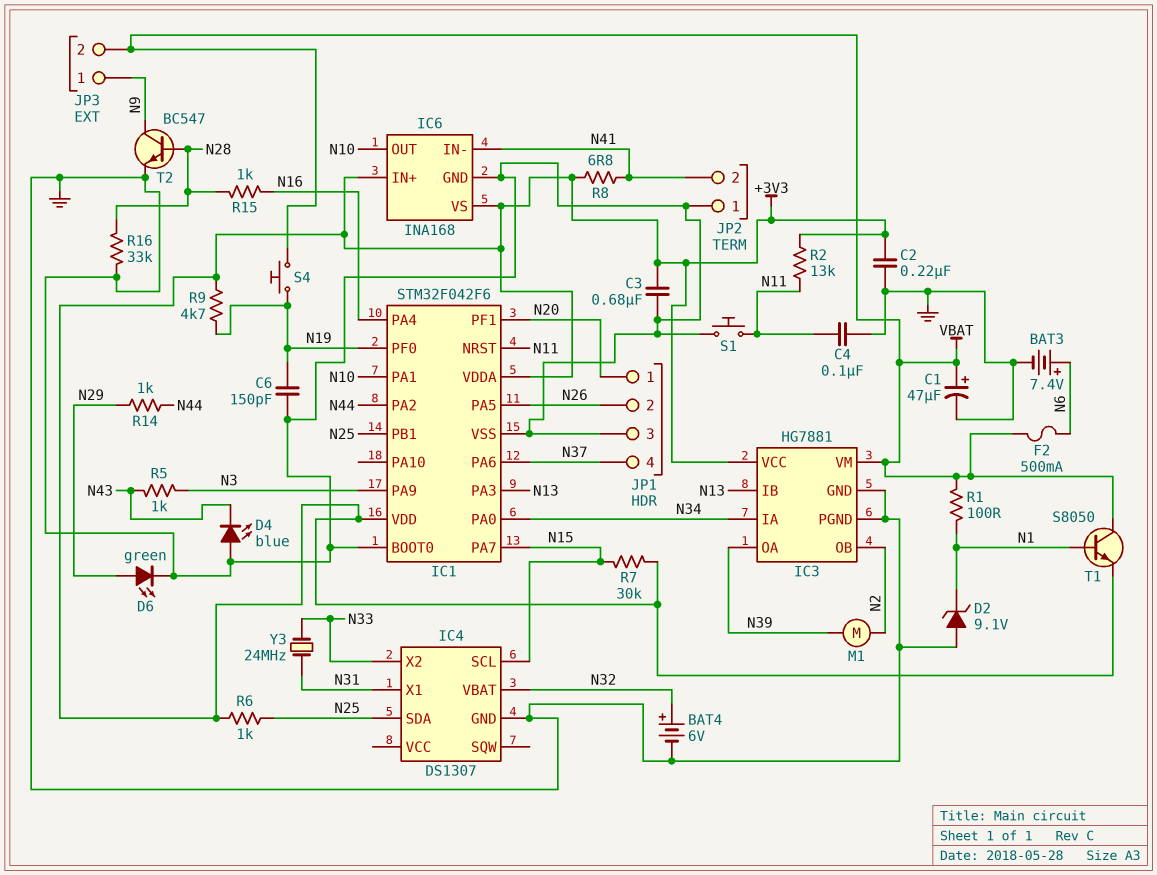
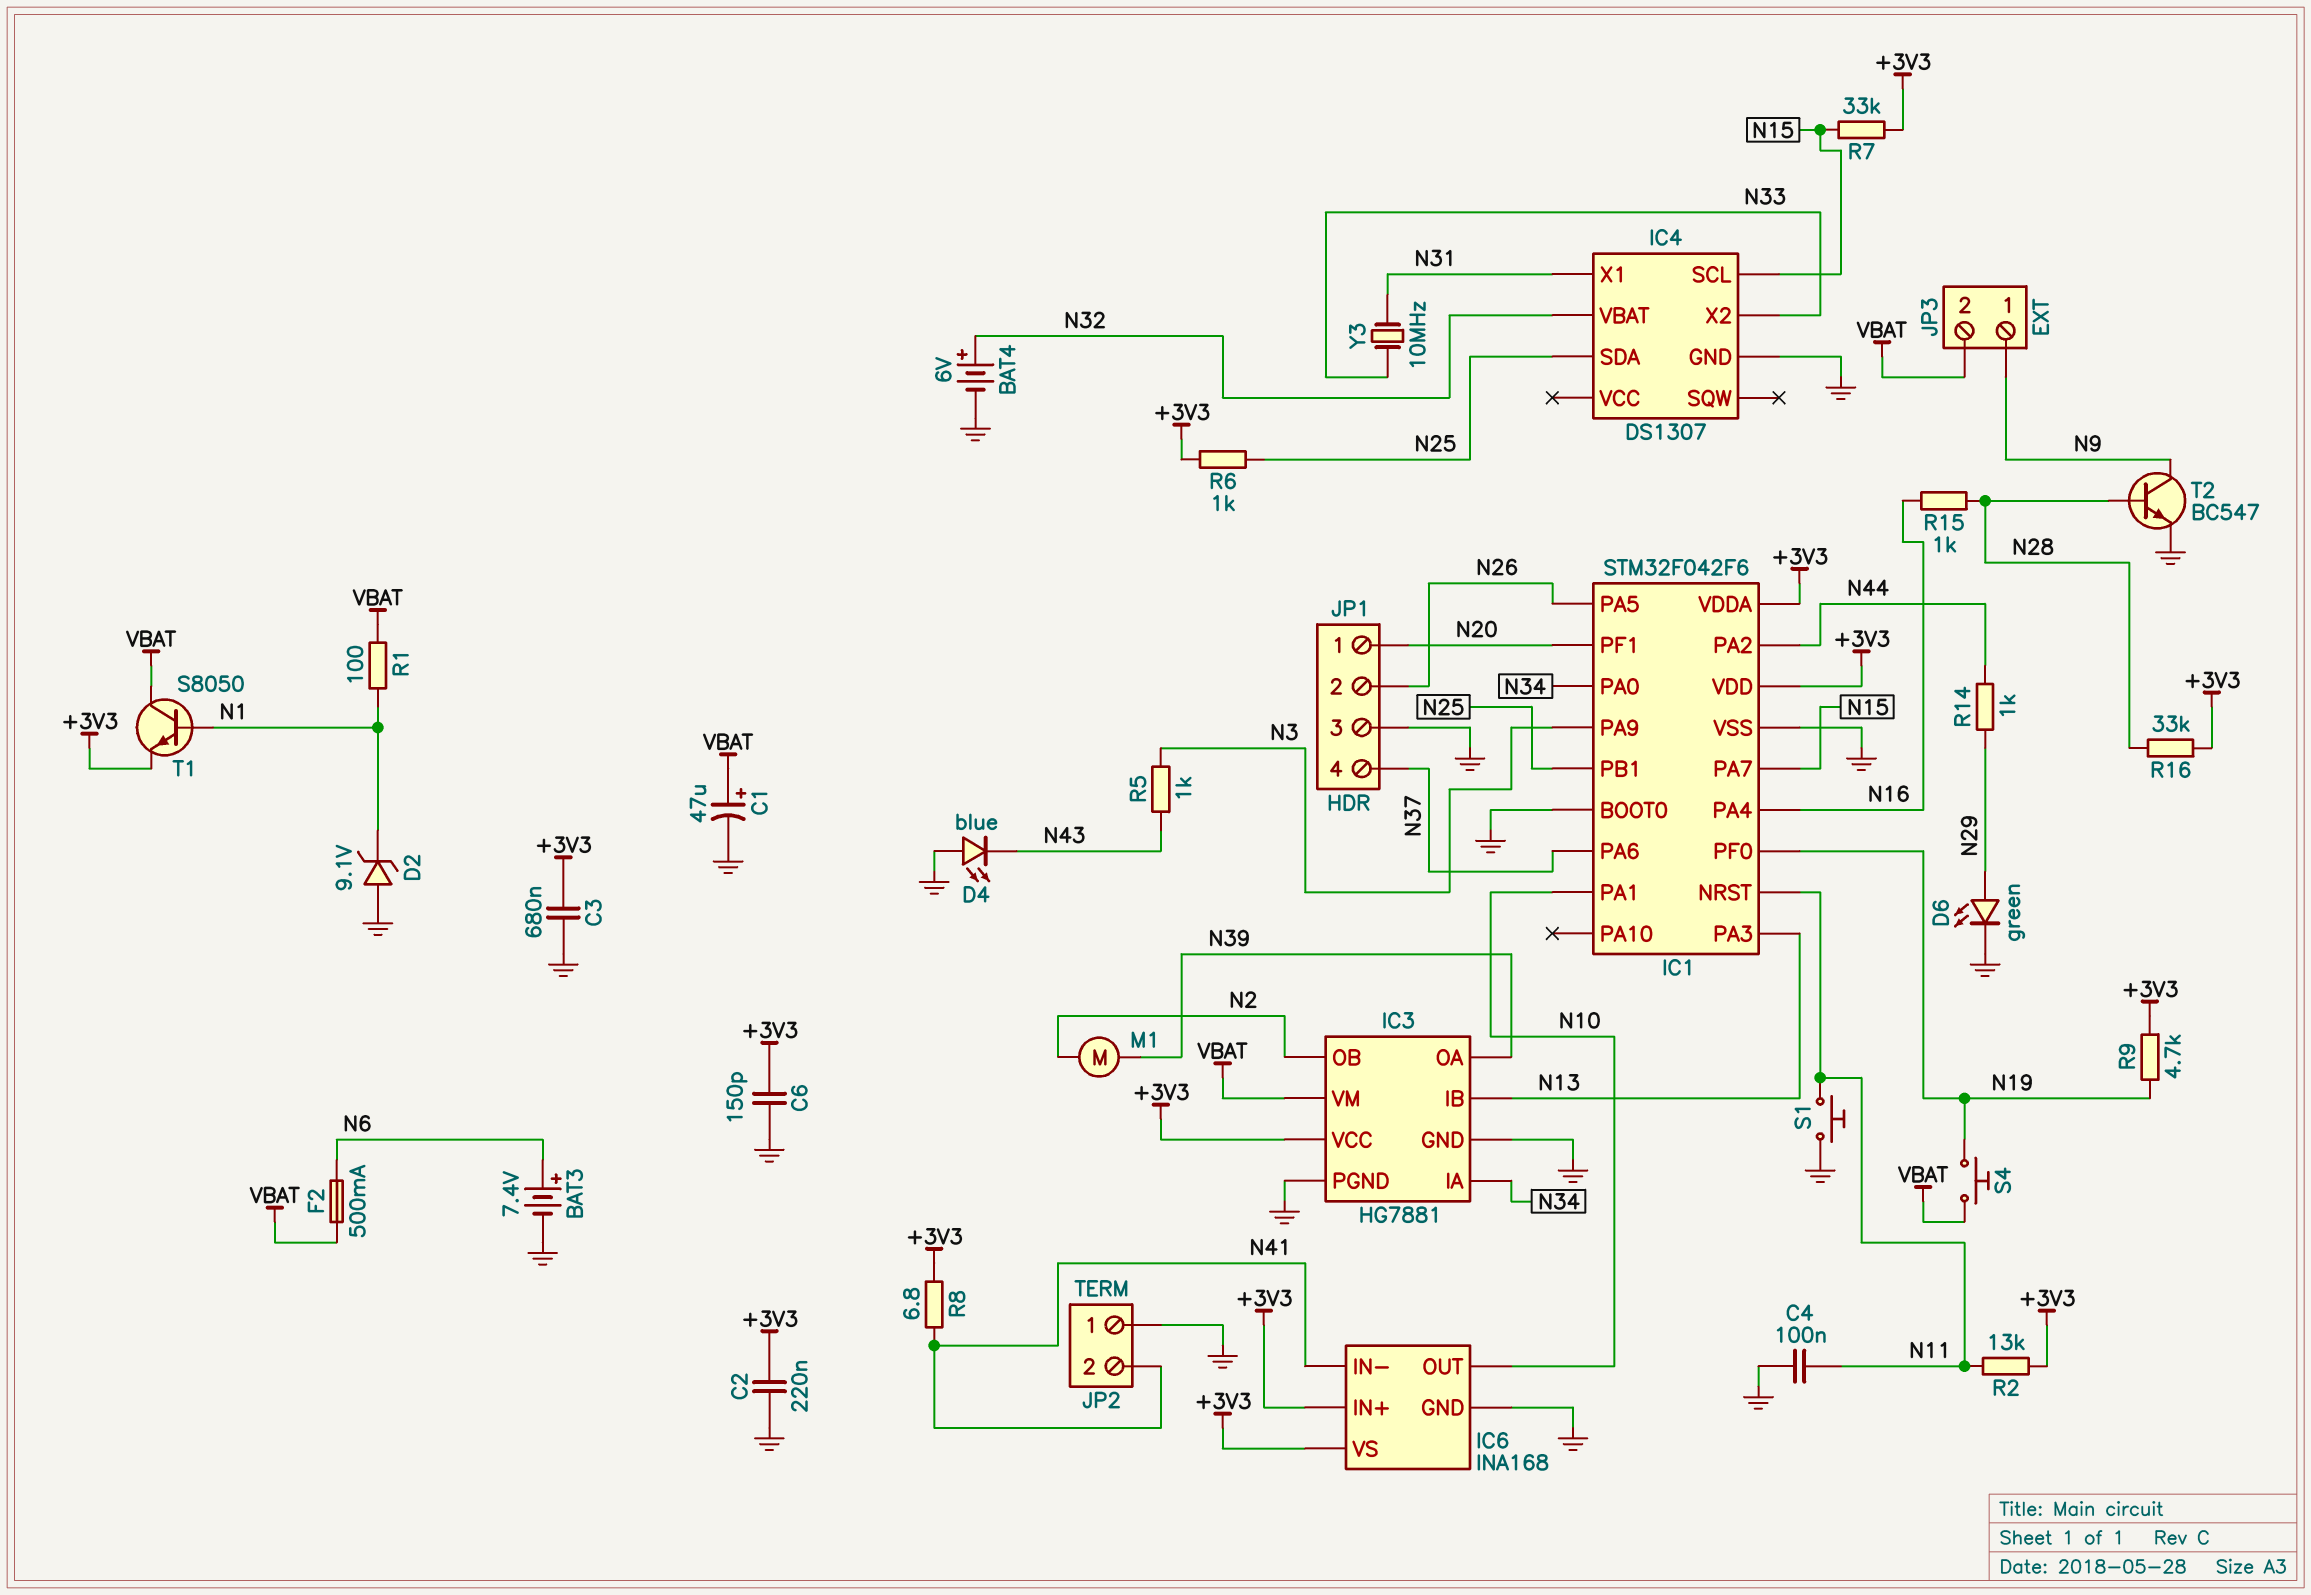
C6: 150pF (GND, N19) -> 150pF (+3V3, GND)
R7: 30k (+3V3, N15) -> 33k (+3V3, N15)
R16: 33k (GND, N28) -> 33k (+3V3, N28)
Y3: 24MHz (N31, N33) -> 10MHz (N31, N33)

